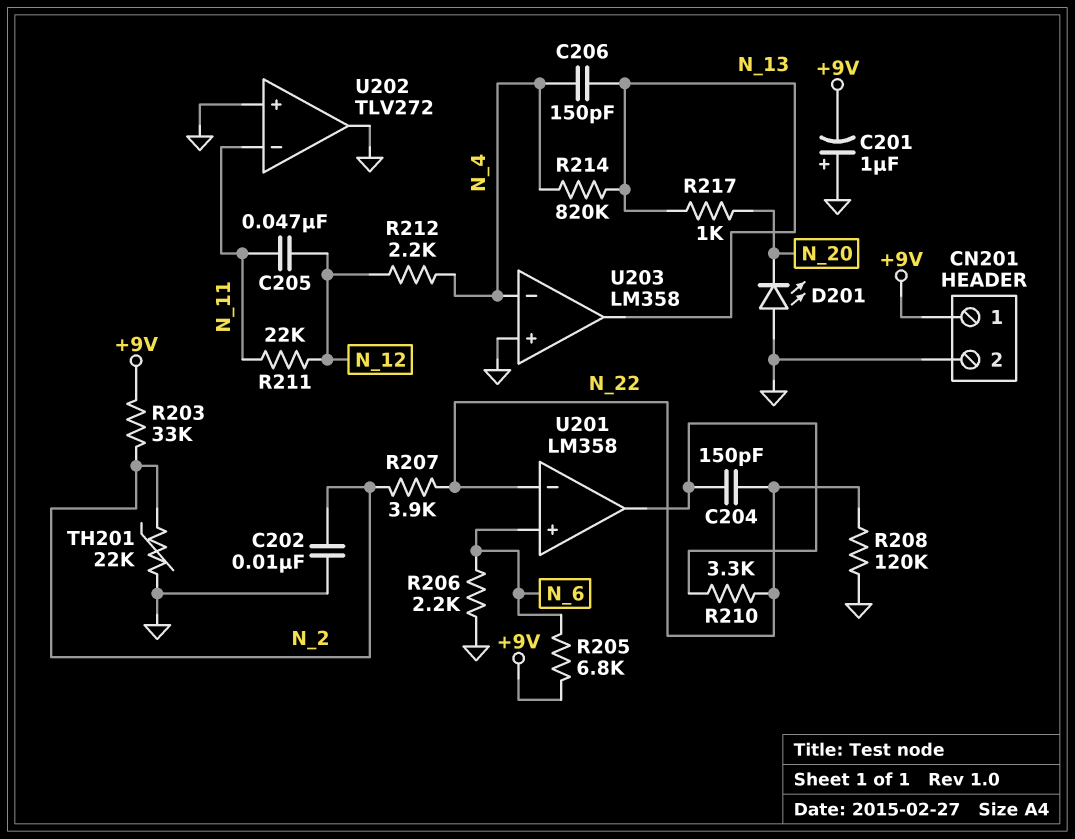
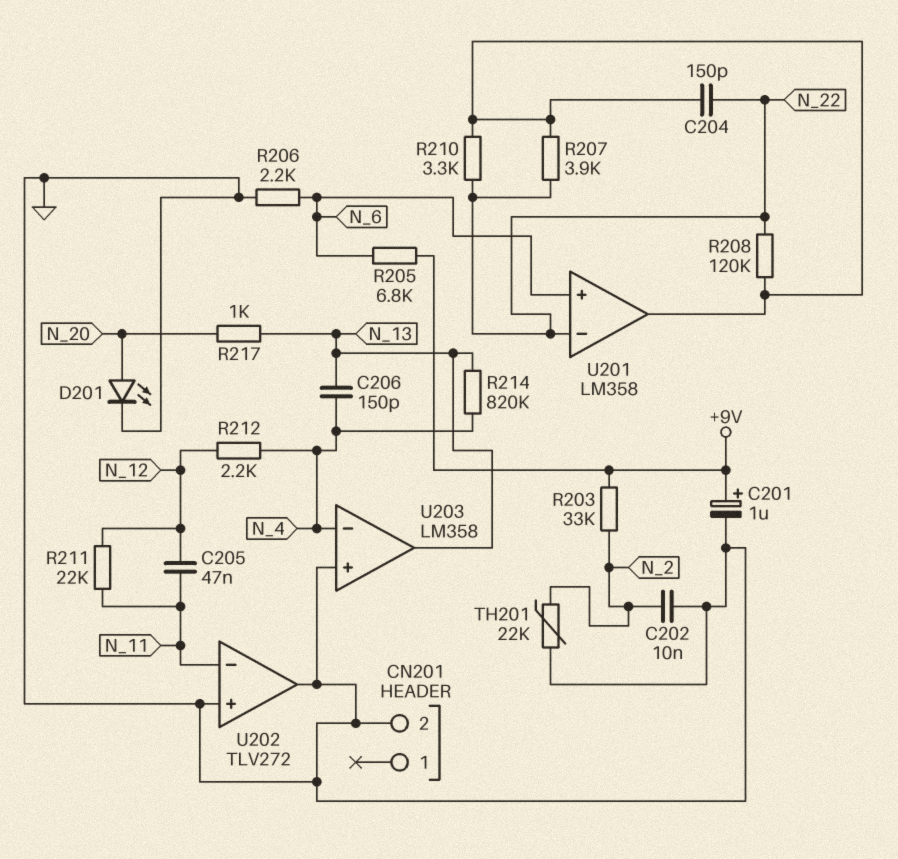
C201: 1uF (plus GND, minus +9V) -> 1uF (plus +9V, minus GND)
CN201 pin 1: +9V -> none
D201: LED (A GND, K N_20) -> LED (A N_20, K GND)
R207: 3.9k (N_2, N_22) -> 3.9k (N_22, U201/out)
R208: 120k (GND, N_22) -> 120k (N_22, U201/out)

